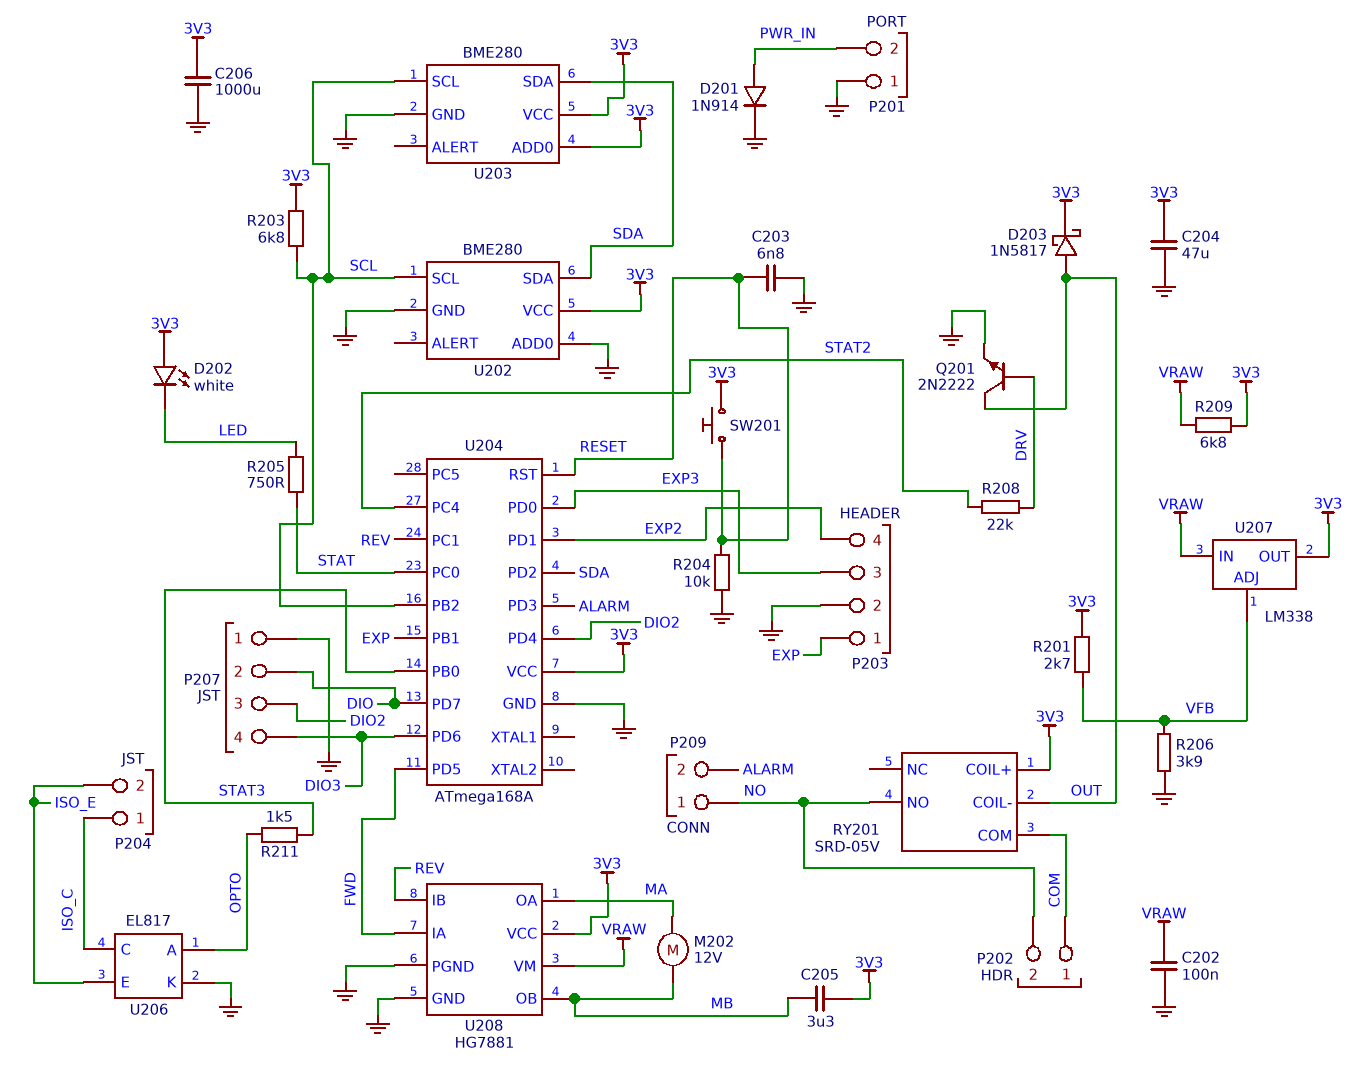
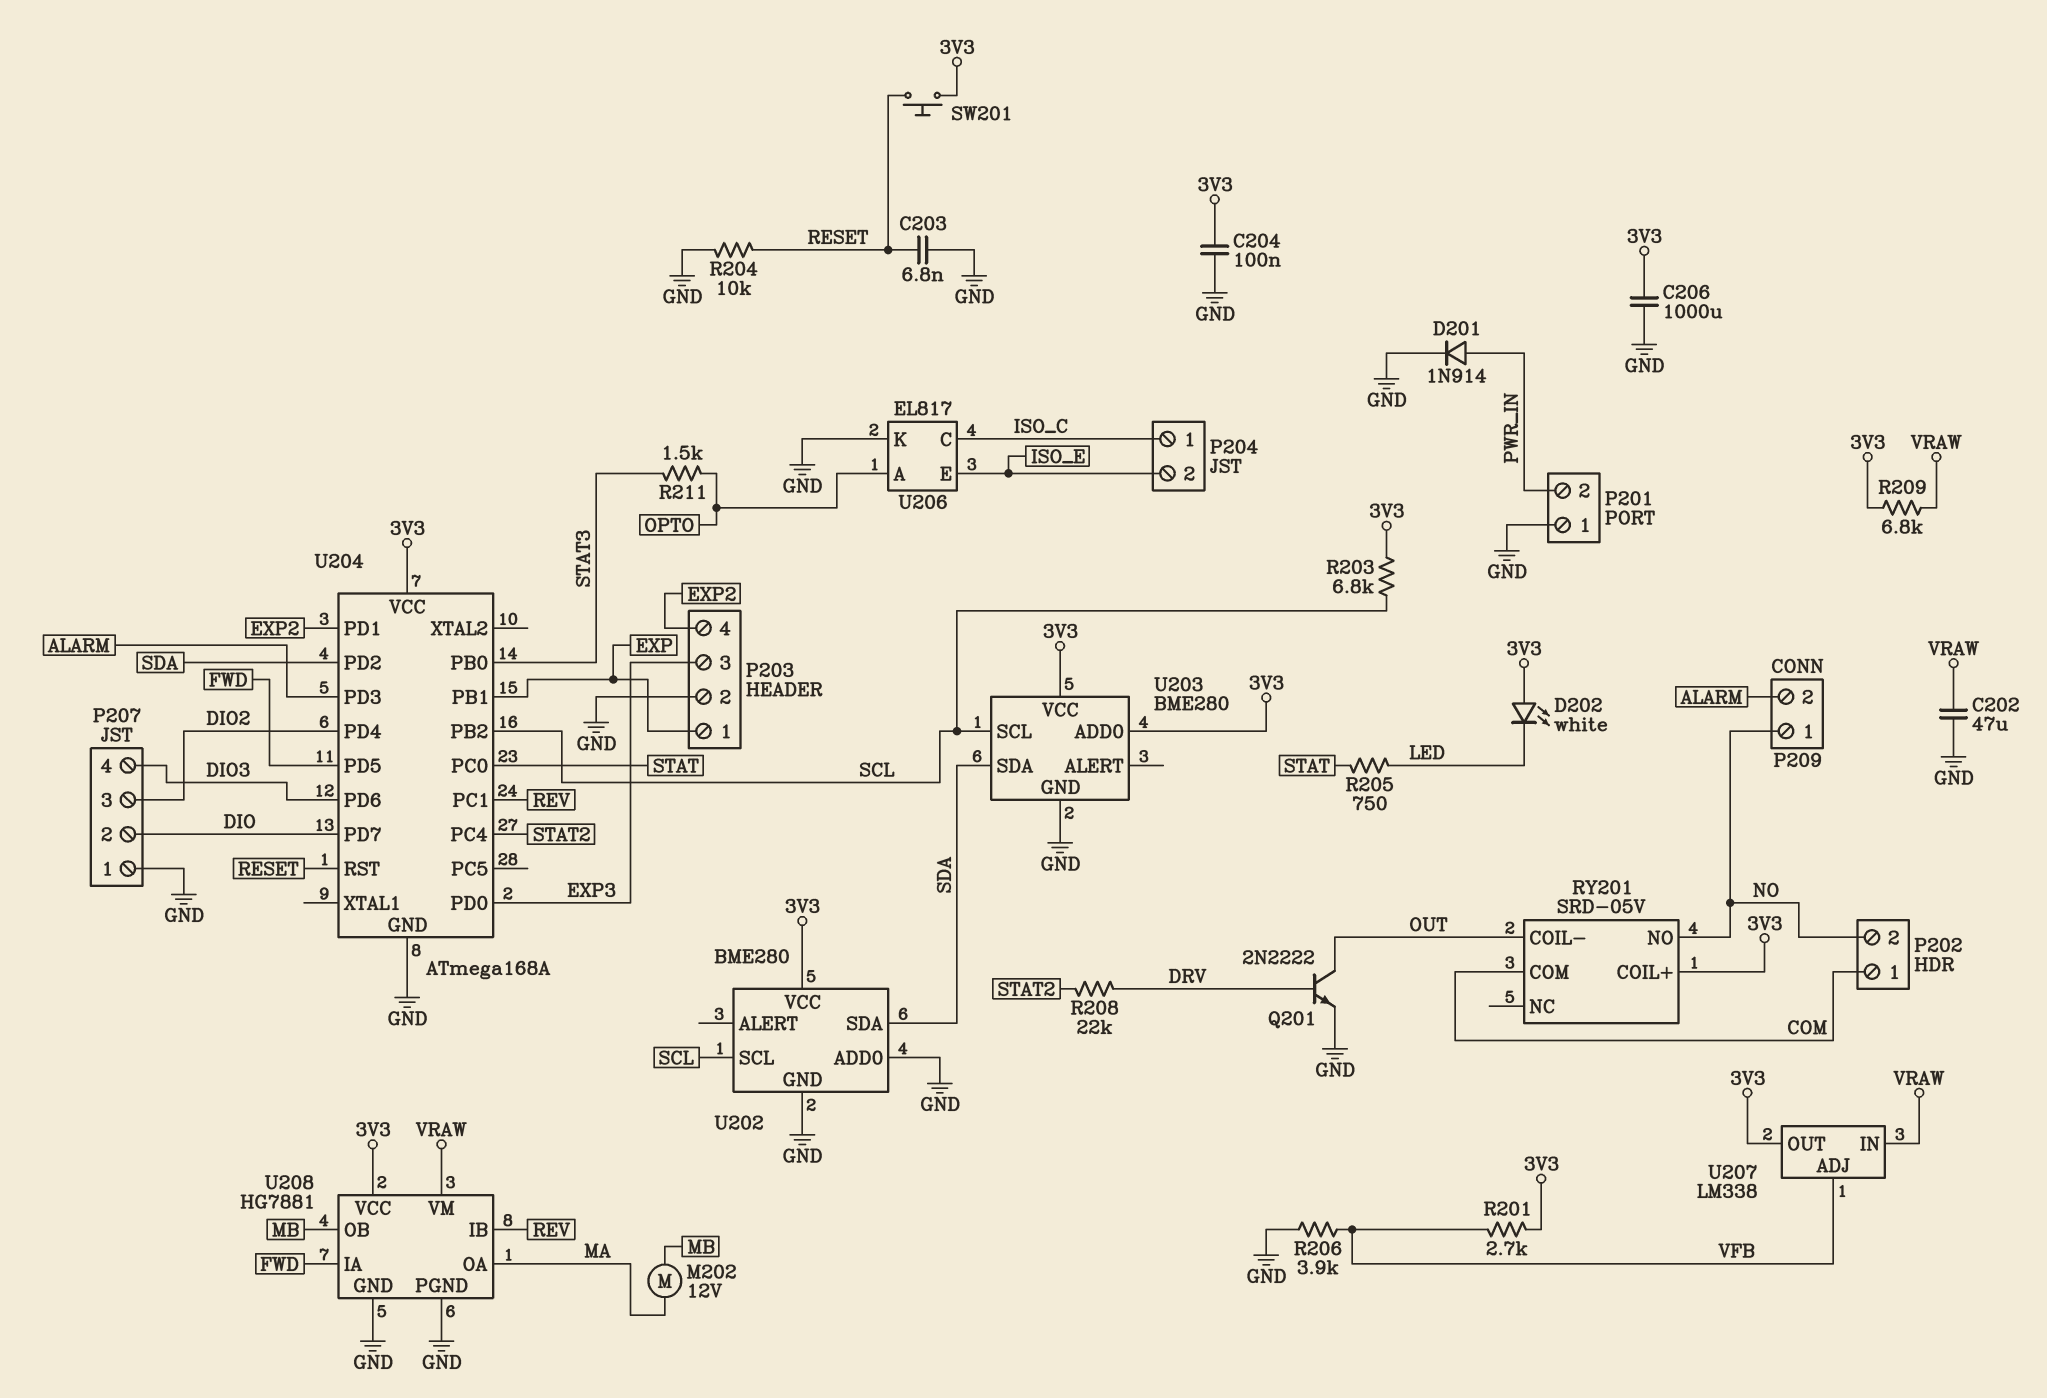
C202: 100nF (GND, VRAW) -> 47uF (GND, VRAW)
C204: 47uF (3V3, GND) -> 100nF (3V3, GND)
C205: 3.3uF (3V3, MB) -> none
D203: schottky 1N5817 (A OUT, K 3V3) -> none

